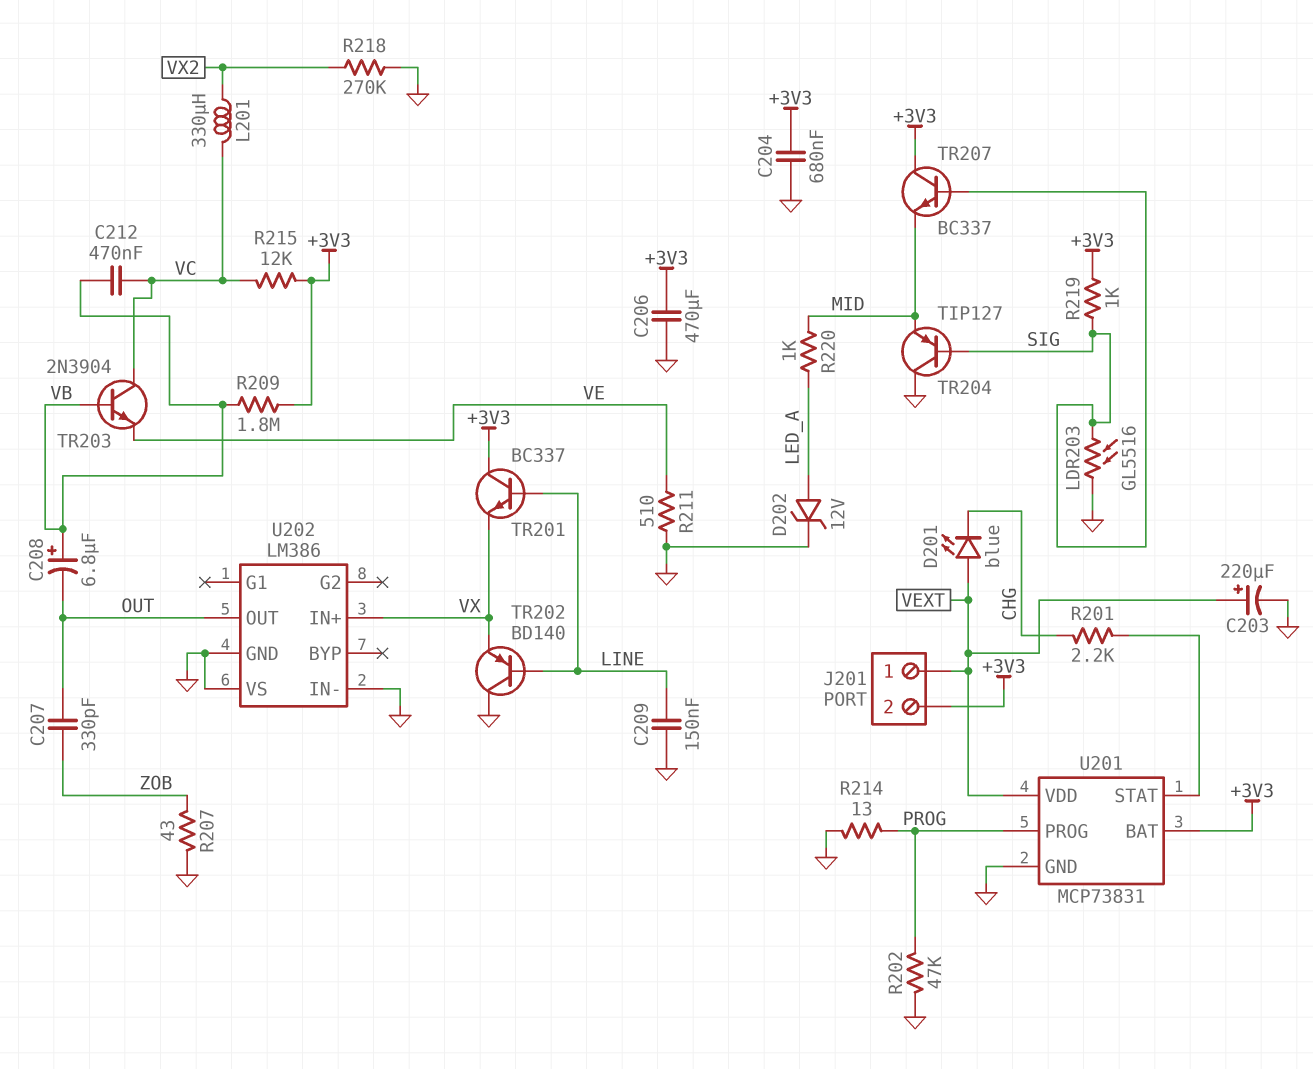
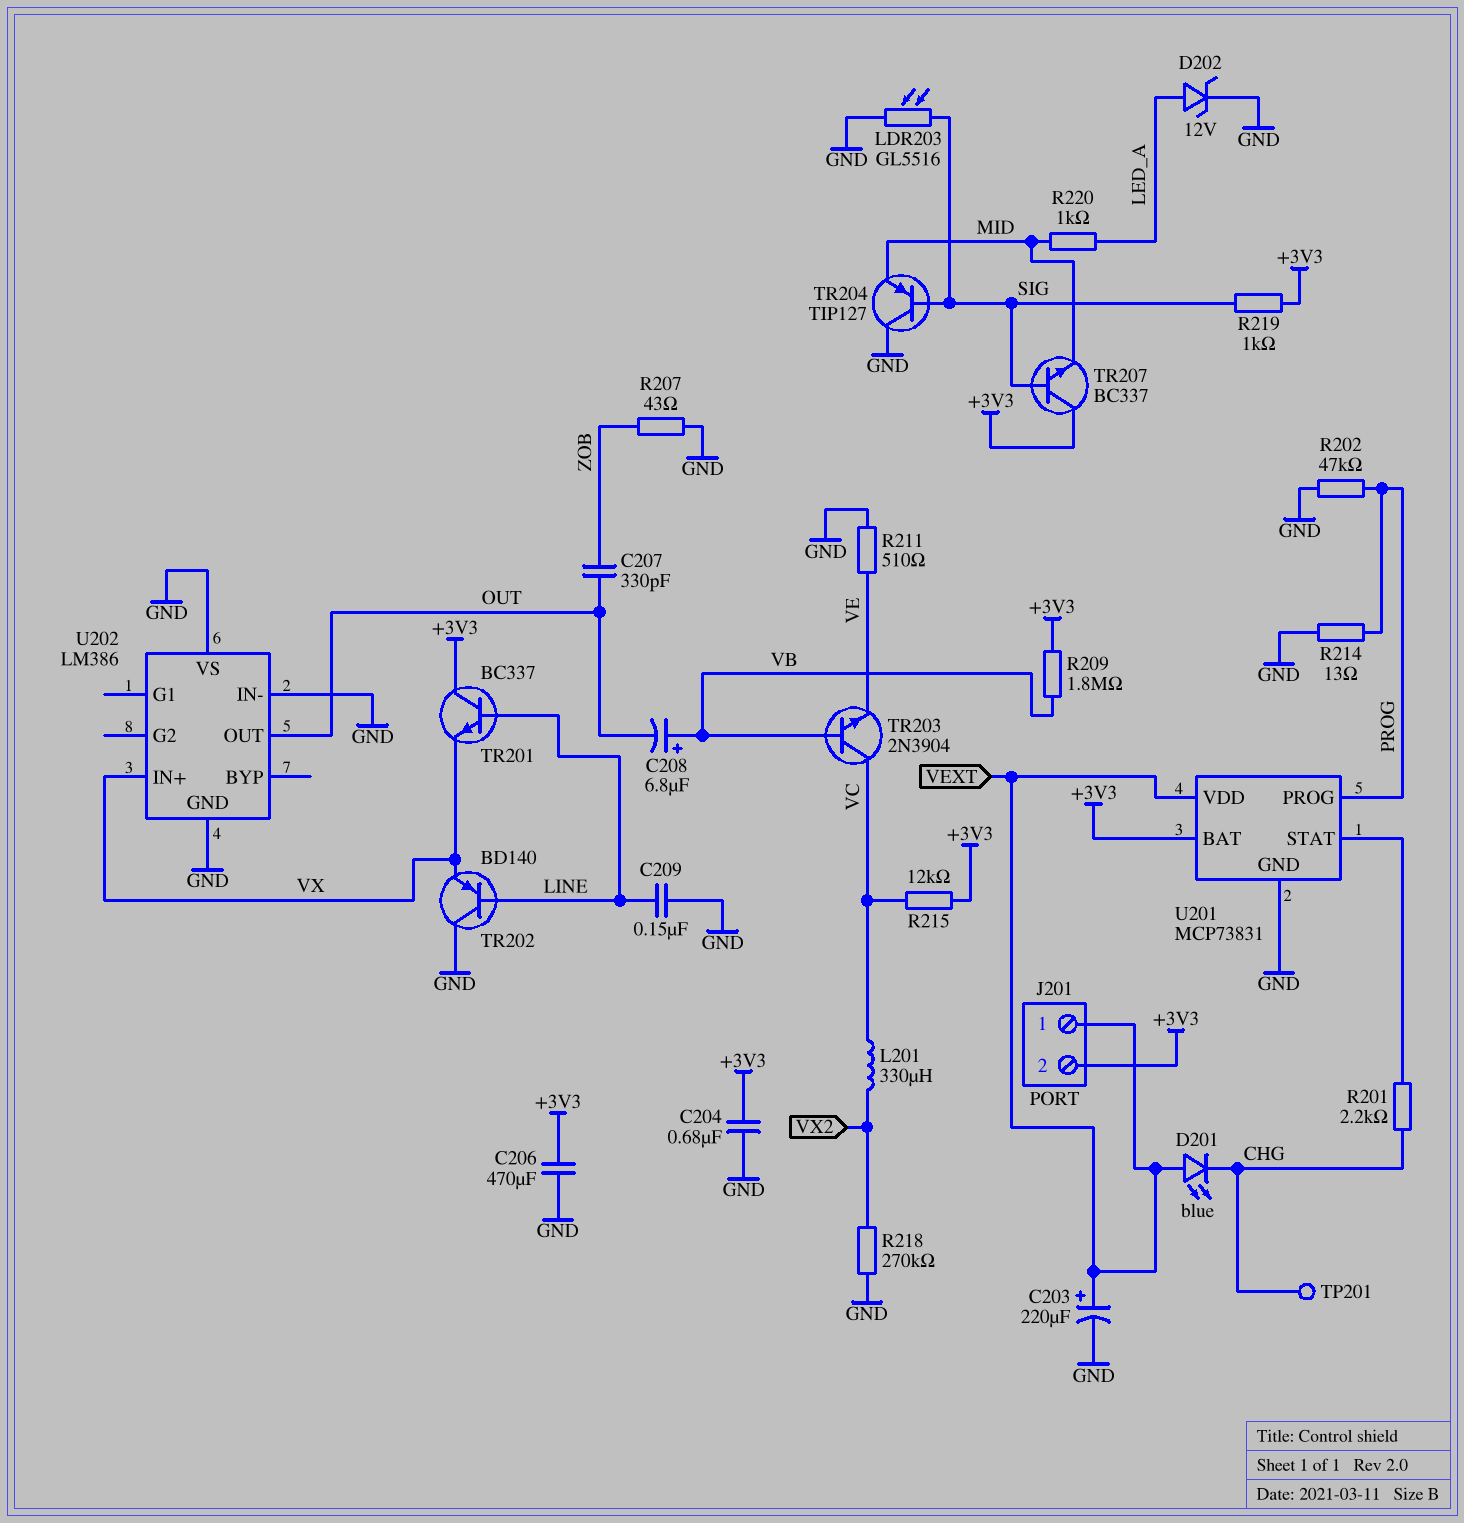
C212: 470nF (VB, VC) -> none
TP201: none -> test point (CHG)

